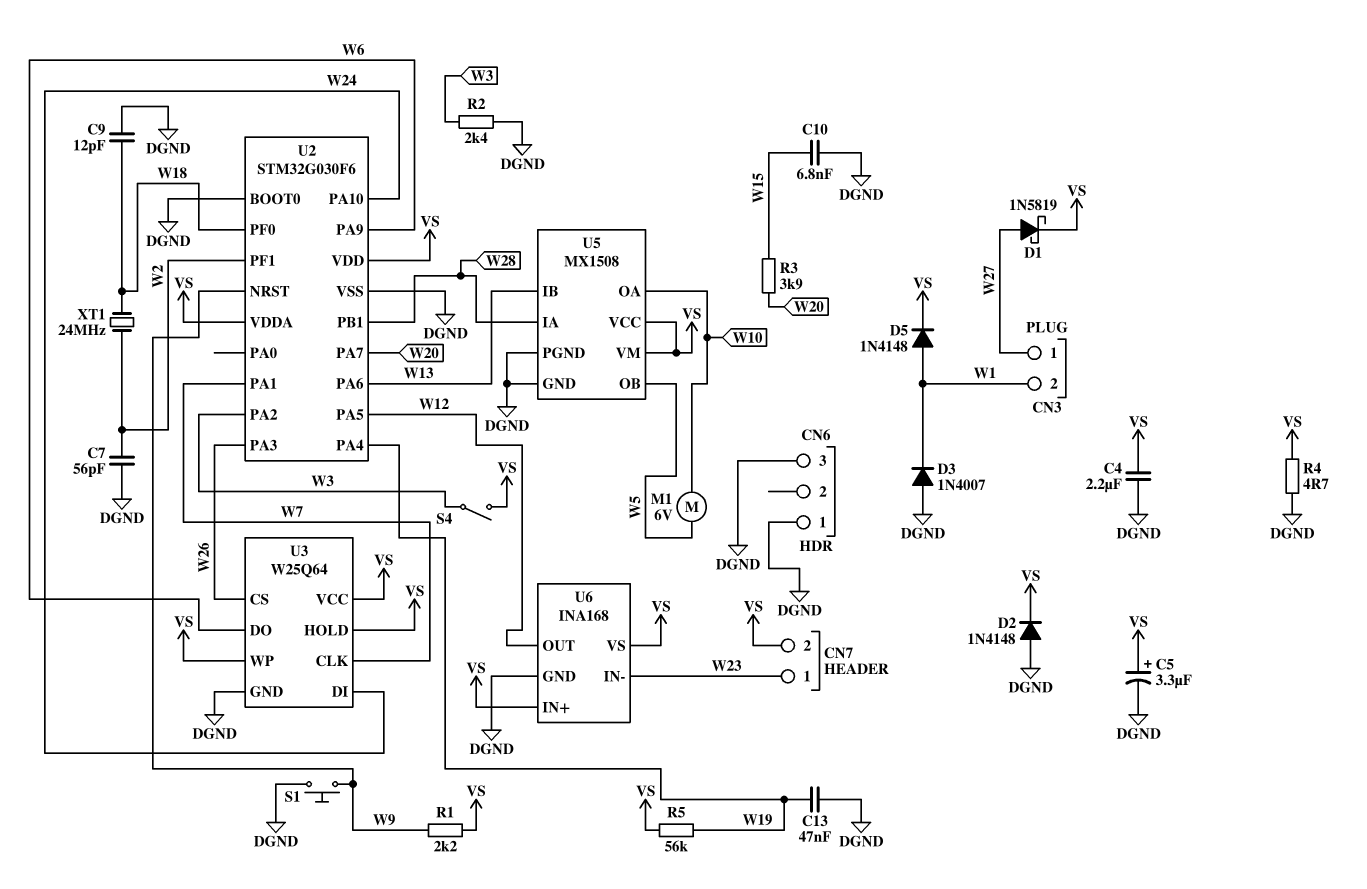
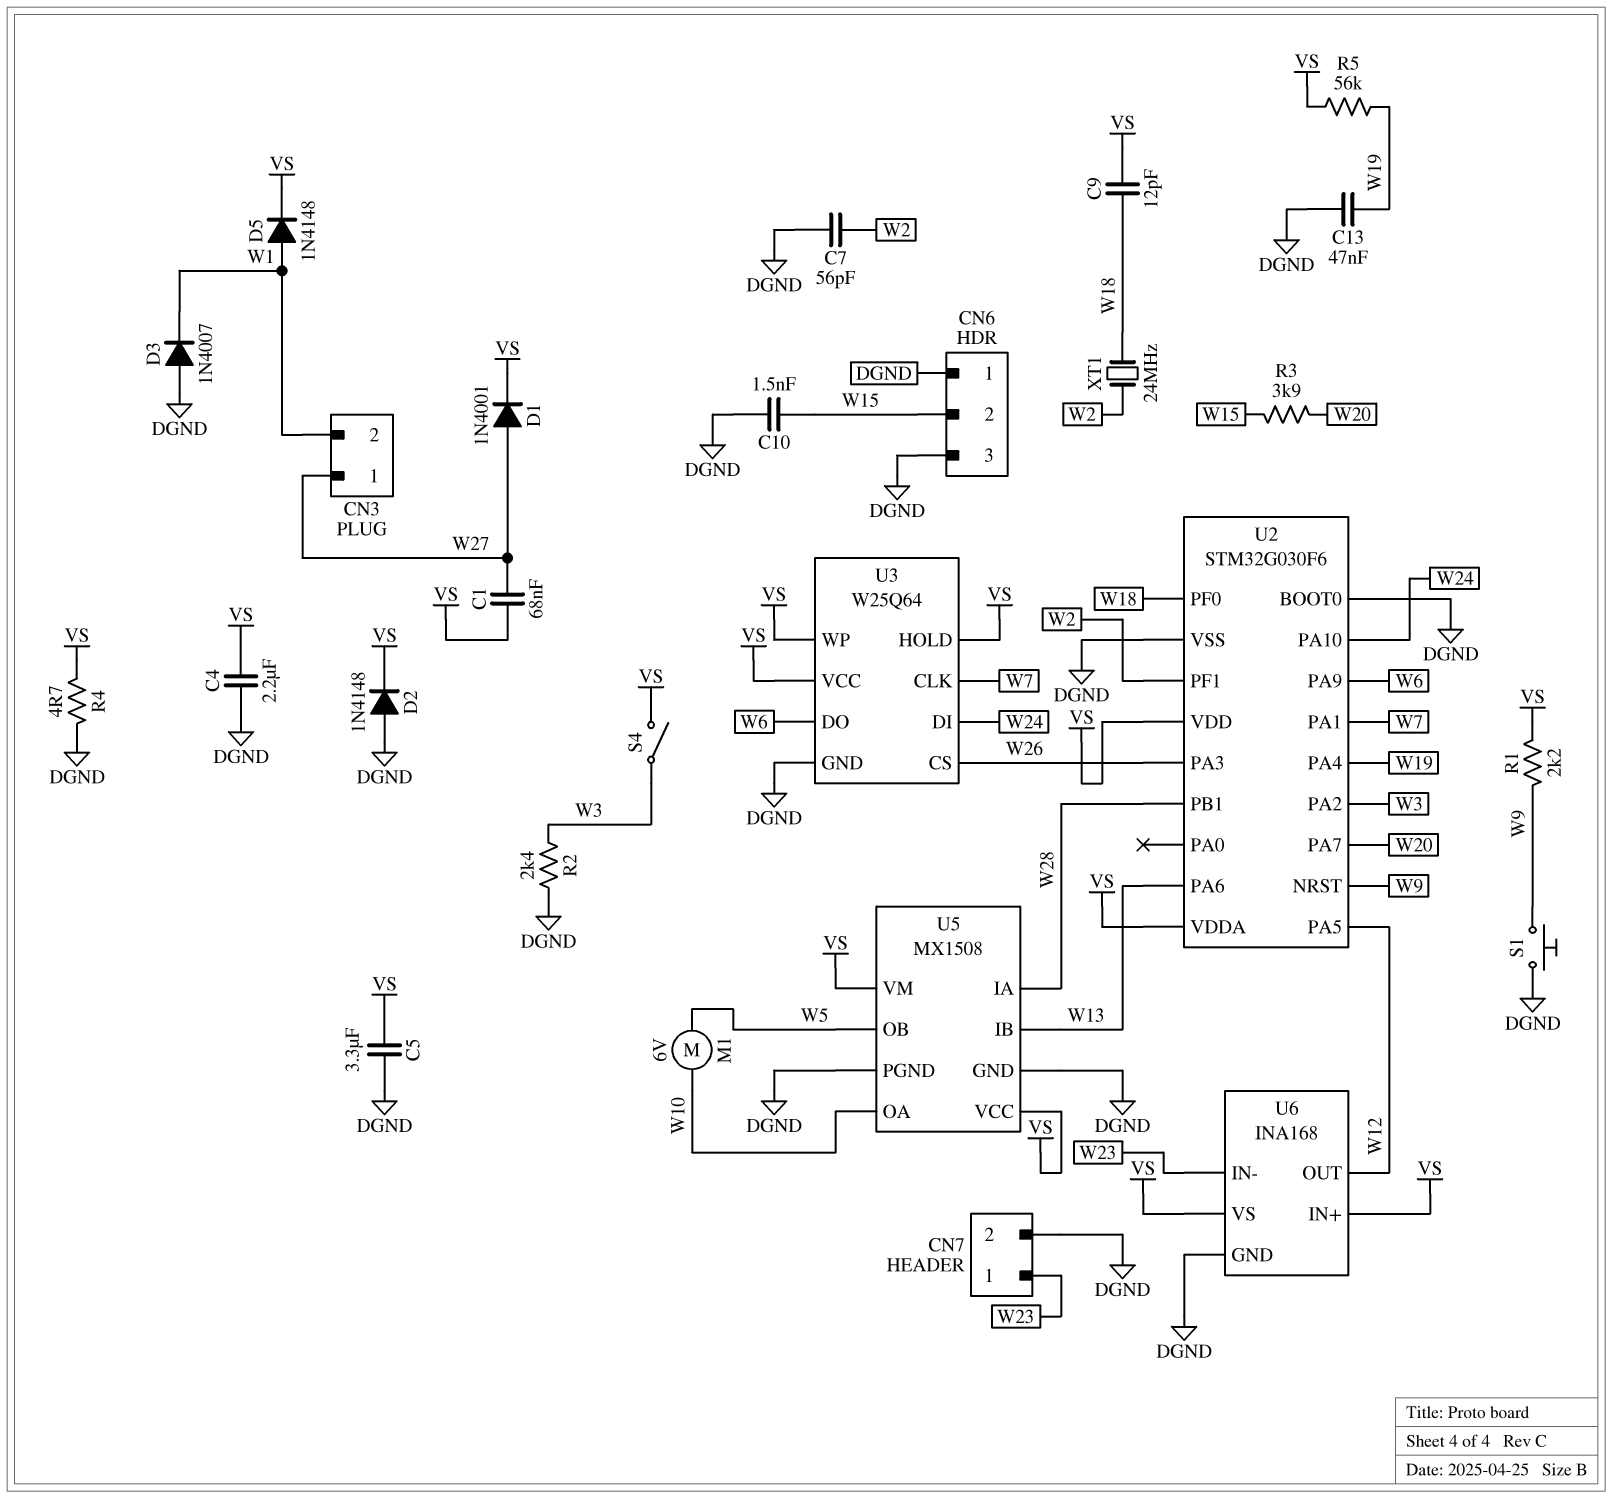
C1: none -> 68nF (VS, W27)
C5: 3.3uF (plus VS, minus DGND) -> 3.3uF (DGND, VS)
C9: 12pF (DGND, W18) -> 12pF (VS, W18)
C10: 6.8nF (DGND, W15) -> 1.5nF (DGND, W15)
CN6 pin 2: none -> W15
CN7 pin 2: VS -> DGND
D1: schottky 1N5819 (A W27, K VS) -> diode 1N4001 (A W27, K VS)

